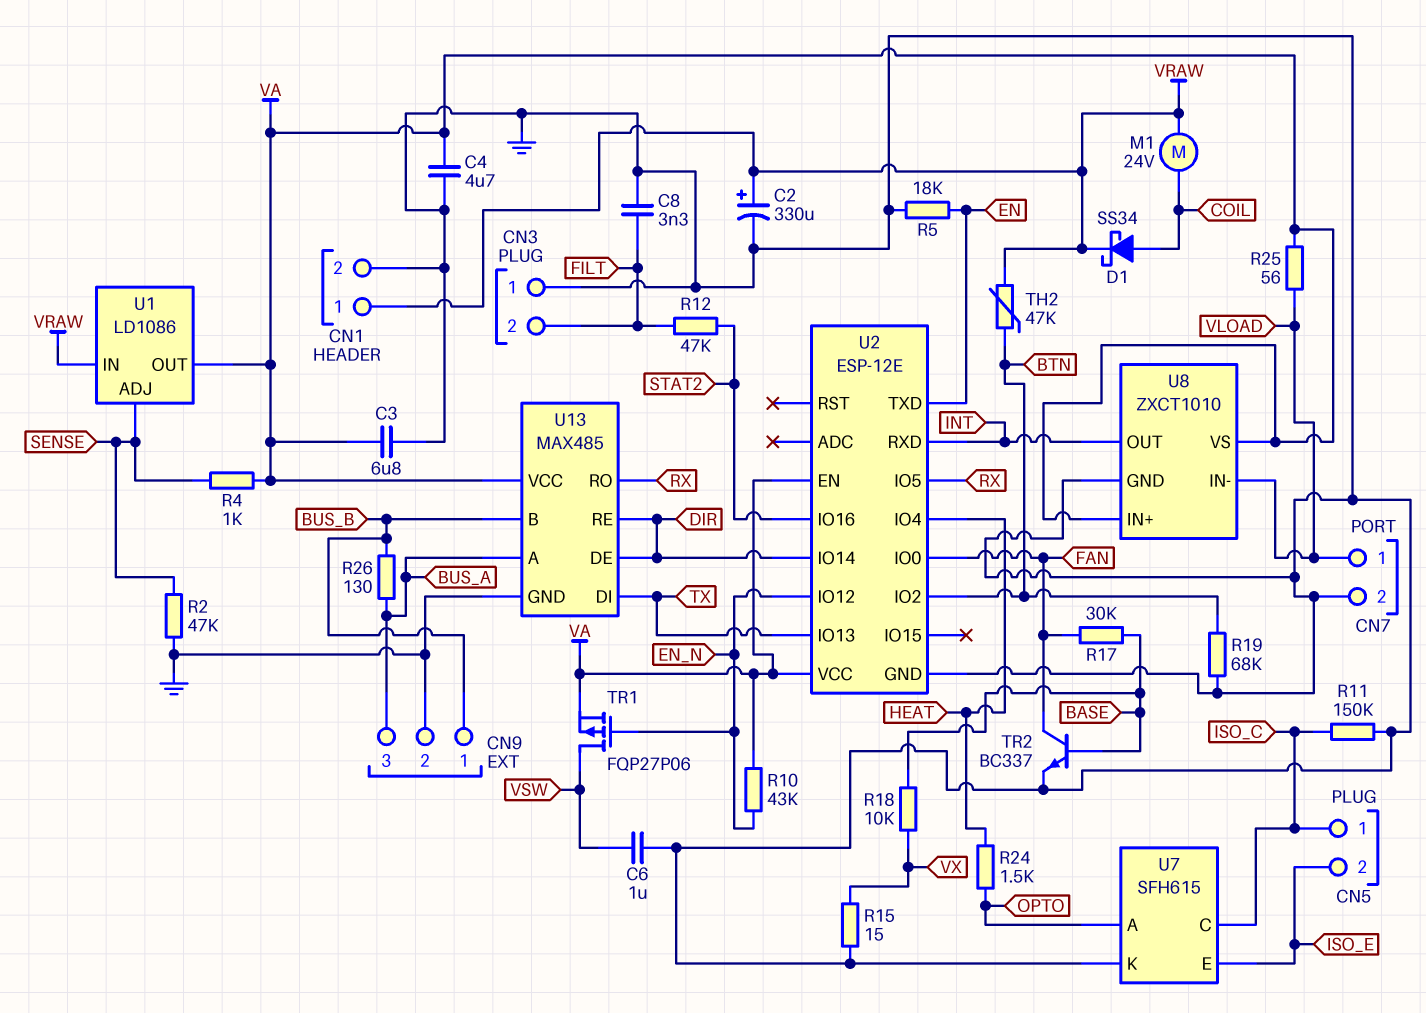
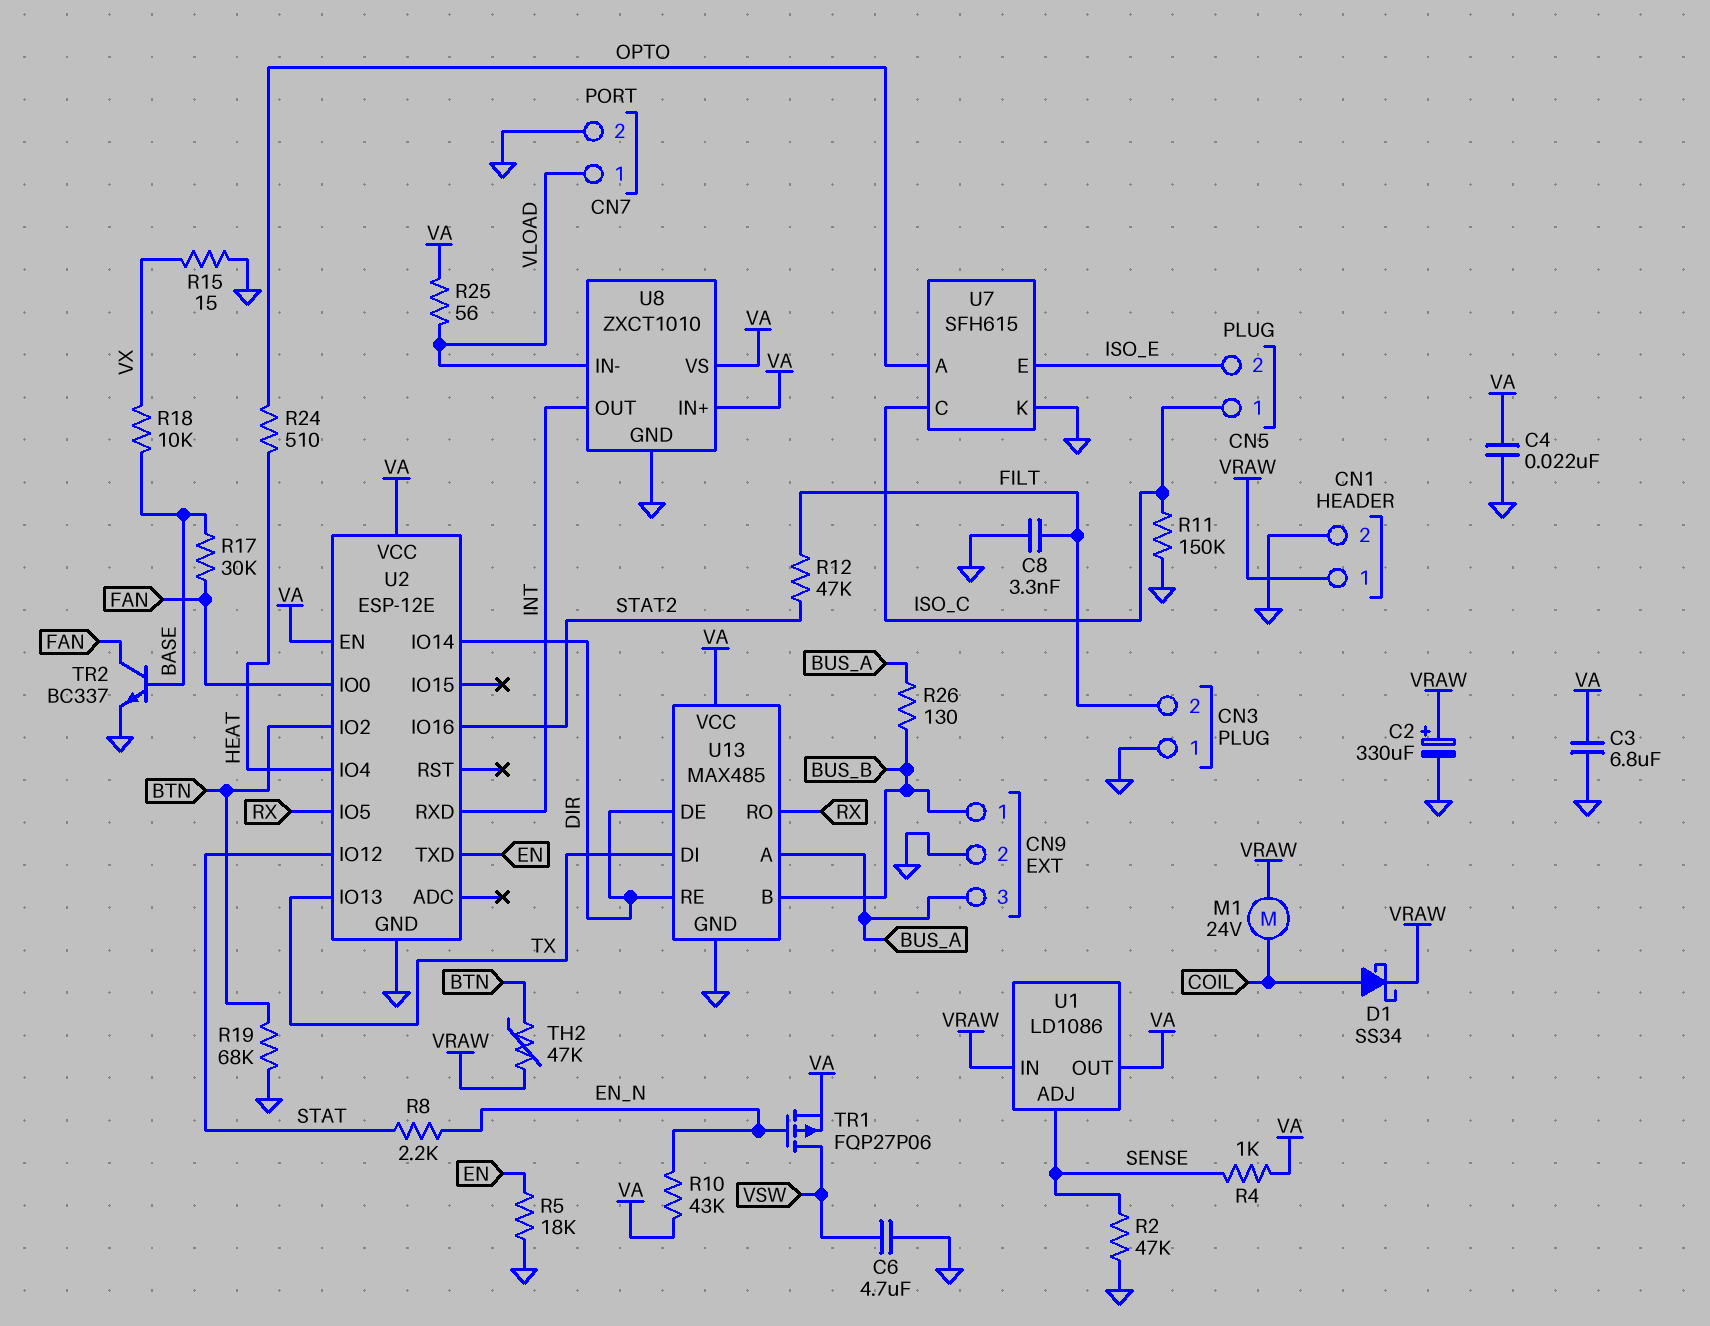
C4: 4.7uF (GND, VA) -> 22nF (GND, VA)
C6: 1uF (GND, VSW) -> 4.7uF (GND, VSW)
R8: none -> 2.2k (EN_N, STAT)
R24: 1.5k (HEAT, OPTO) -> 510 (HEAT, OPTO)
U2 pin IO12: EN_N -> STAT

